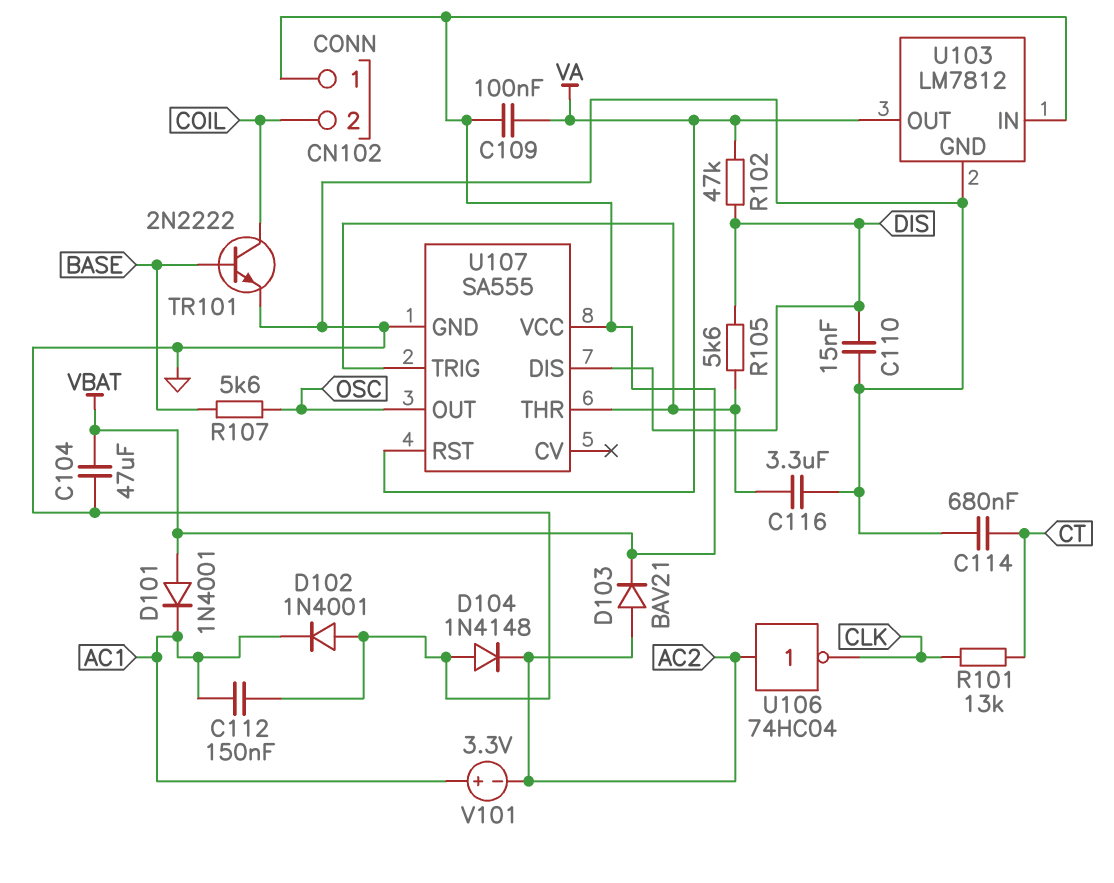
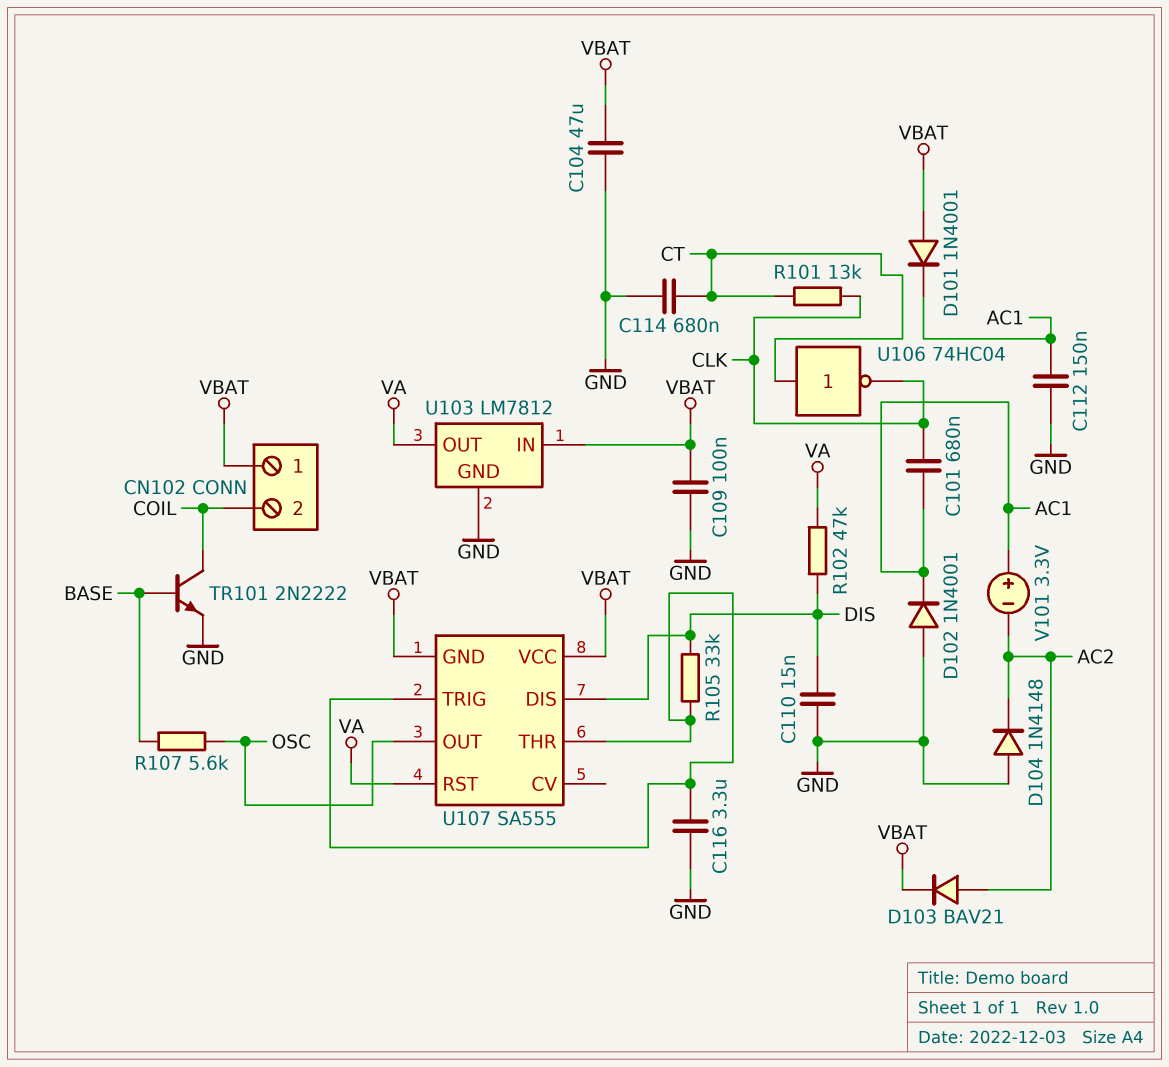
C101: none -> 680nF (AC1, CLK)
C109: 100nF (VA, VBAT) -> 100nF (GND, VBAT)
R105: 5.6k (DIS, U107/THR) -> 33k (DIS, U107/THR)
U106: NOT 74HC04 (in AC2, out CLK) -> NOT 74HC04 (in CT, out CLK)
U107 pin GND: GND -> VBAT

